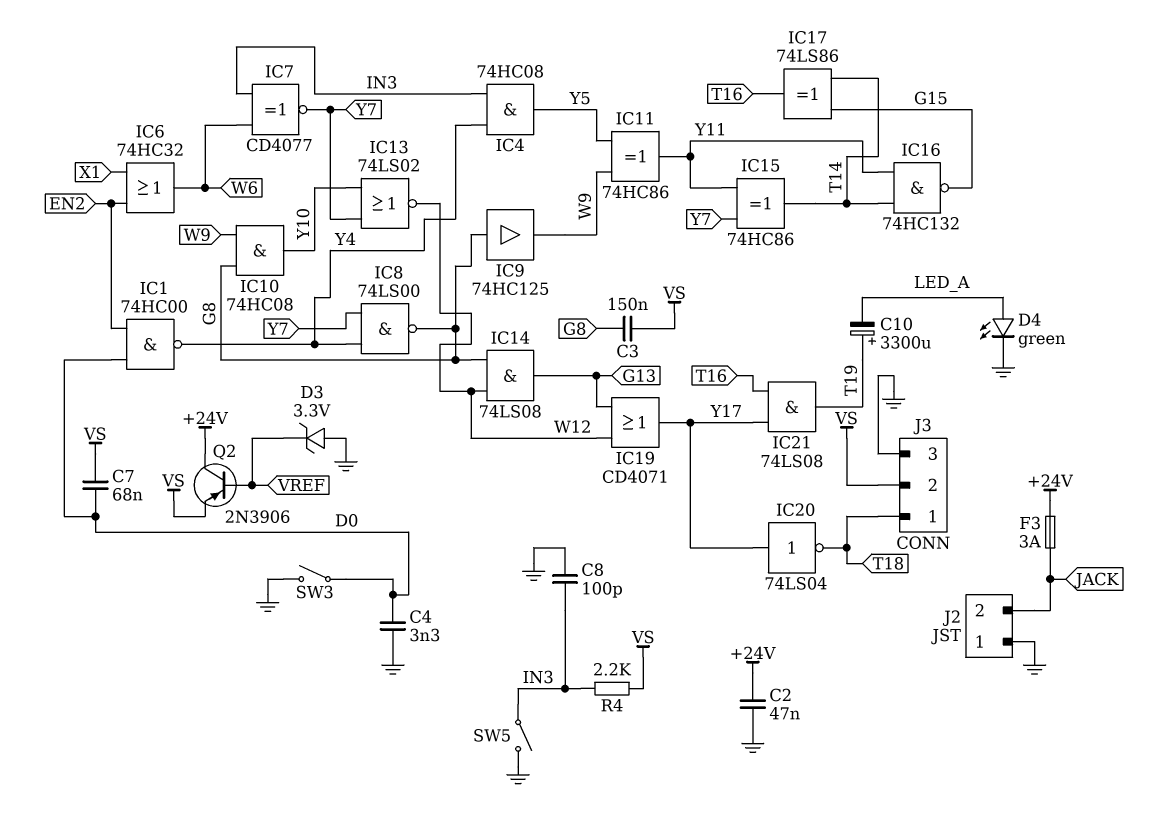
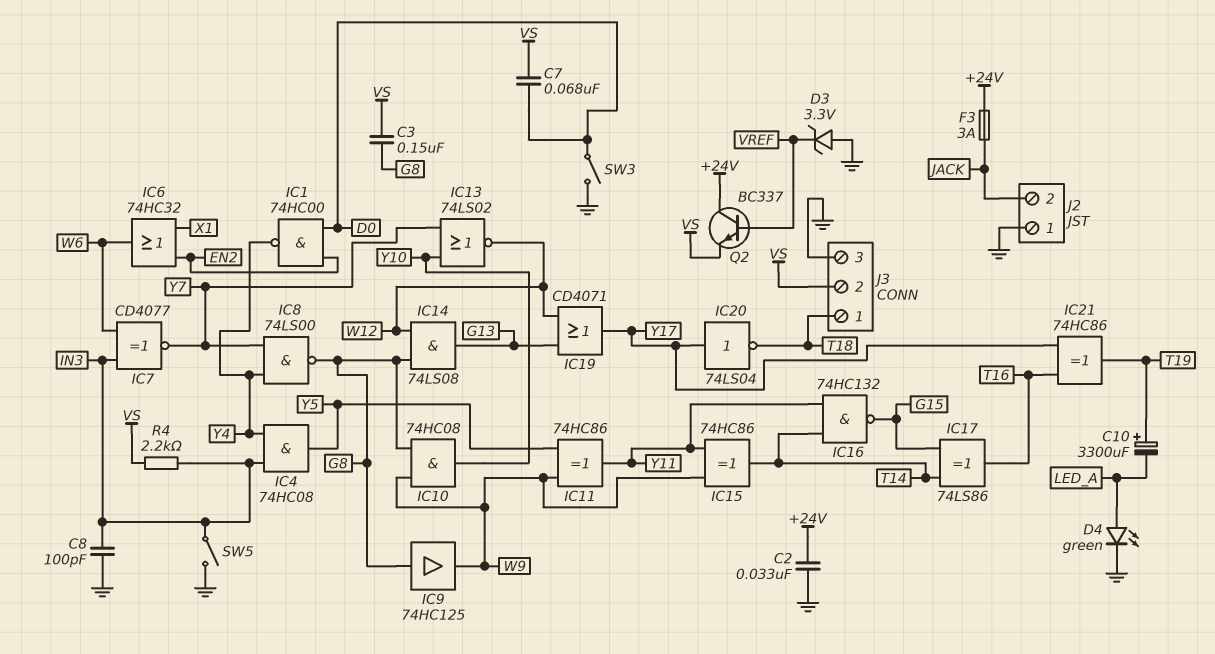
C2: 47nF (+24V, GND) -> 33nF (+24V, GND)
C4: 3.3nF (D0, GND) -> none
IC15: XOR 74HC86 (in Y7, in Y11, out T14) -> XOR 74HC86 (in W9, in Y11, out T14)
IC21: AND 74LS08 (in T16, in Y17, out T19) -> XOR 74HC86 (in T16, in Y17, out T19)
Q2: PNP 2N3906 (B VREF, C +24V, E VS) -> NPN BC337 (B VREF, C +24V, E VS)

